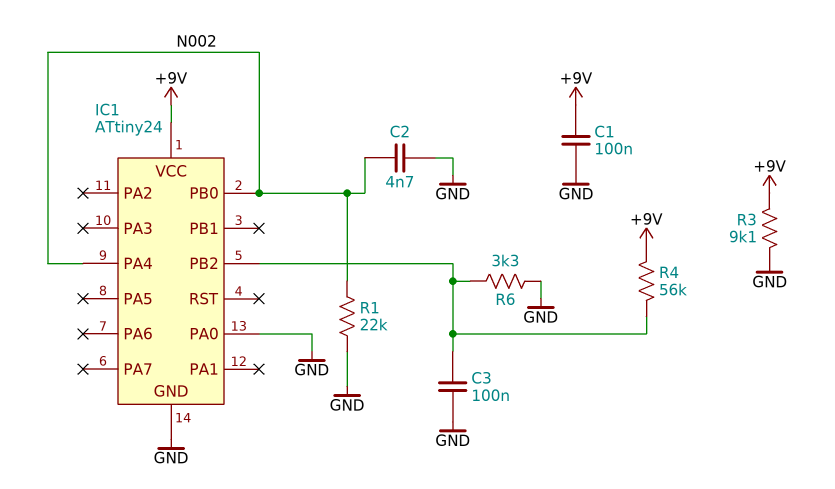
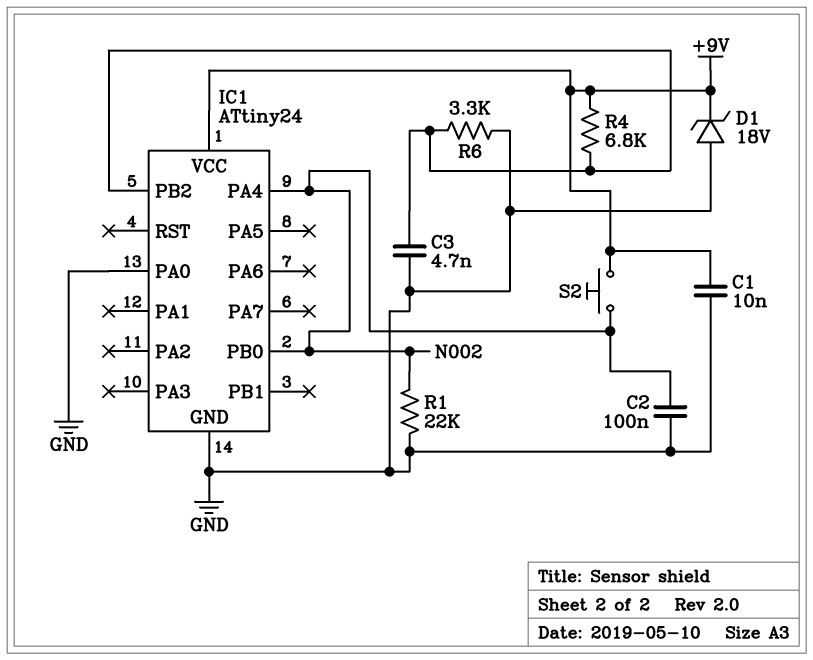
C1: 100nF (+9V, GND) -> 10nF (+9V, GND)
C2: 4.7nF (GND, N002) -> 100nF (GND, N002)
C3: 100nF (GND, IC1/PB2) -> 4.7nF (GND, IC1/PB2)
D1: none -> zener 18V (A GND, K +9V)
R3: 9.1k (+9V, GND) -> none
R4: 56k (+9V, IC1/PB2) -> 6.8k (+9V, IC1/PB2)
S2: none -> button (+9V, N002)

